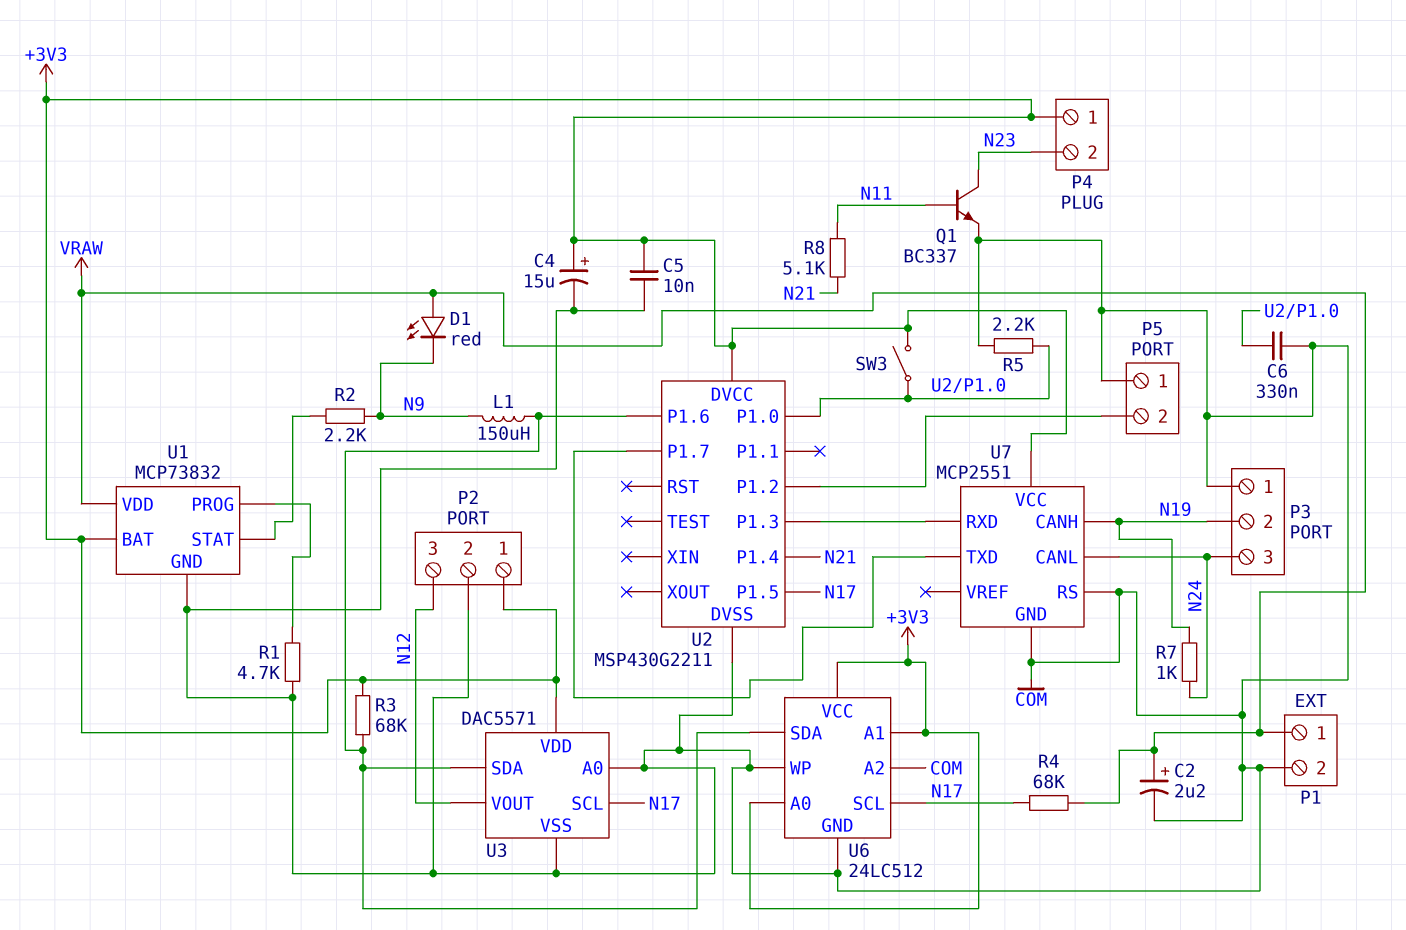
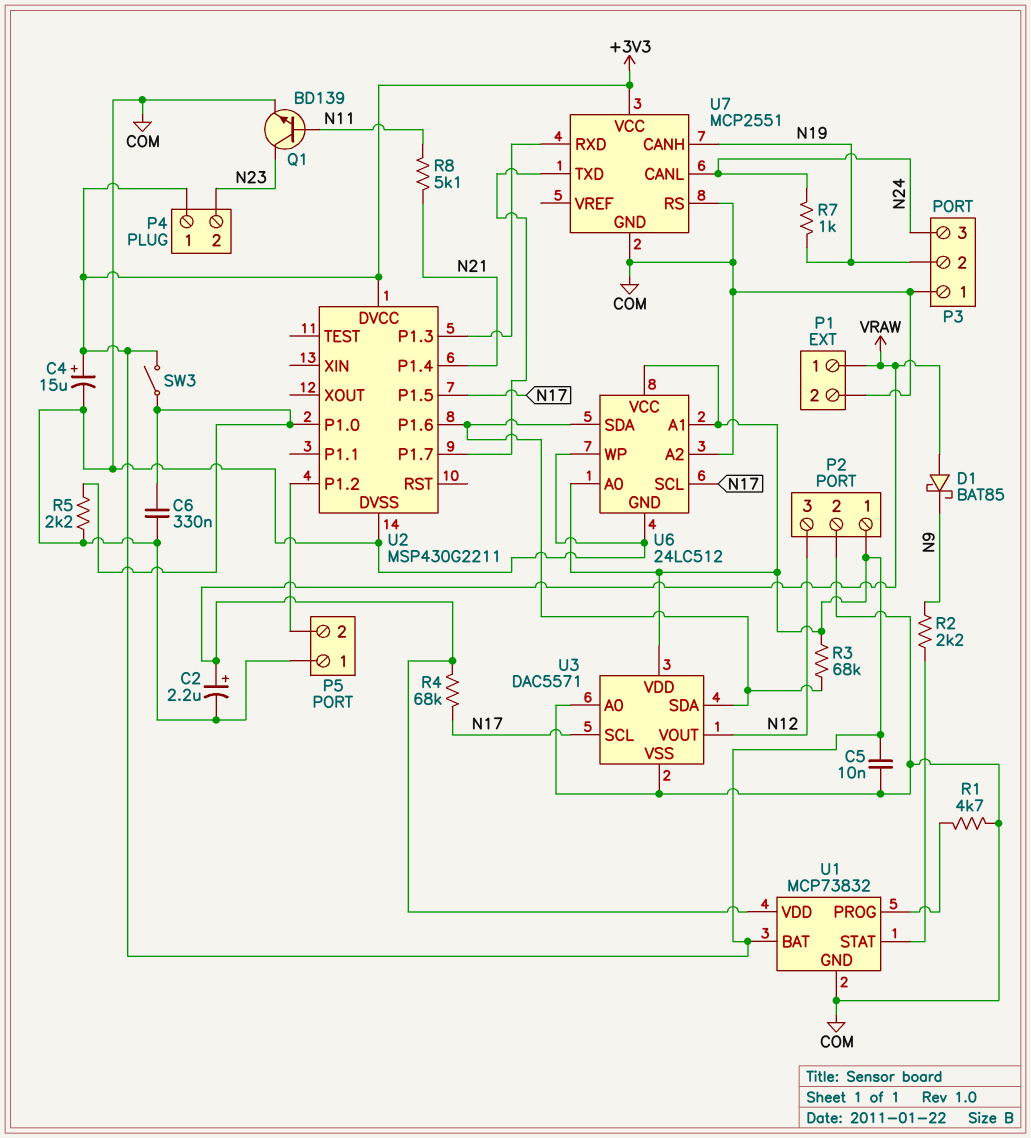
D1: LED red (A VRAW, K N9) -> schottky BAT85 (A VRAW, K N9)
L1: 150uH (N9, U2/P1.6) -> none
Q1: NPN BC337 (B N11, C N23, E COM) -> NPN BD139 (B N11, C N23, E COM)

